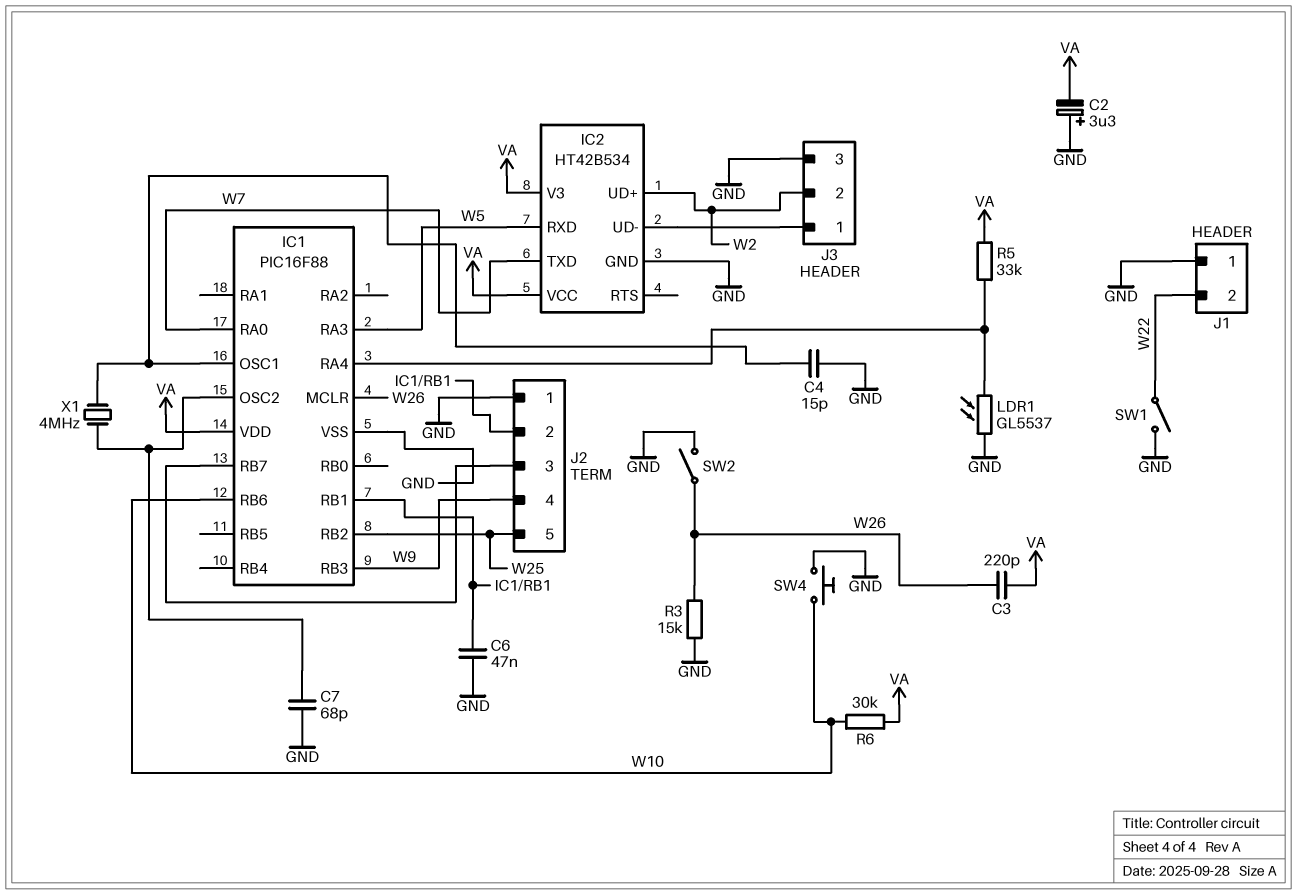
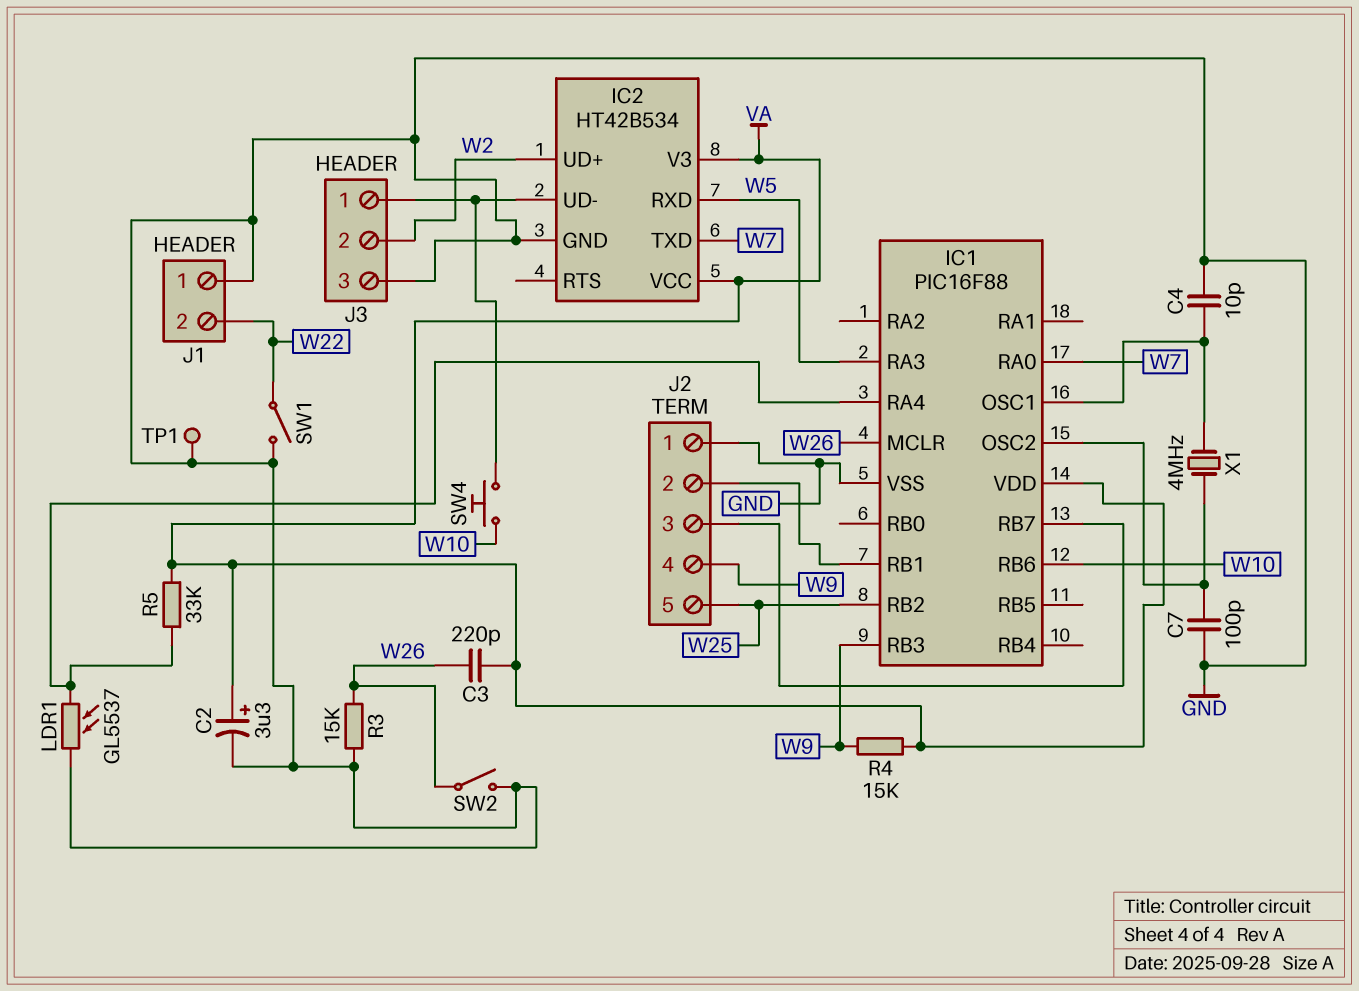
C2: 3.3uF (plus GND, minus VA) -> 3.3uF (plus VA, minus GND)
C4: 15pF (GND, IC1/OSC1) -> 10pF (GND, IC1/OSC1)
C6: 47nF (GND, IC1/RB1) -> none
C7: 68pF (GND, IC1/OSC2) -> 100pF (GND, IC1/OSC2)
R4: none -> 15k (VA, W9)
R6: 30k (VA, W10) -> none
SW4: button (GND, W10) -> button (IC2/UD-, W10)
TP1: none -> test point (GND)

